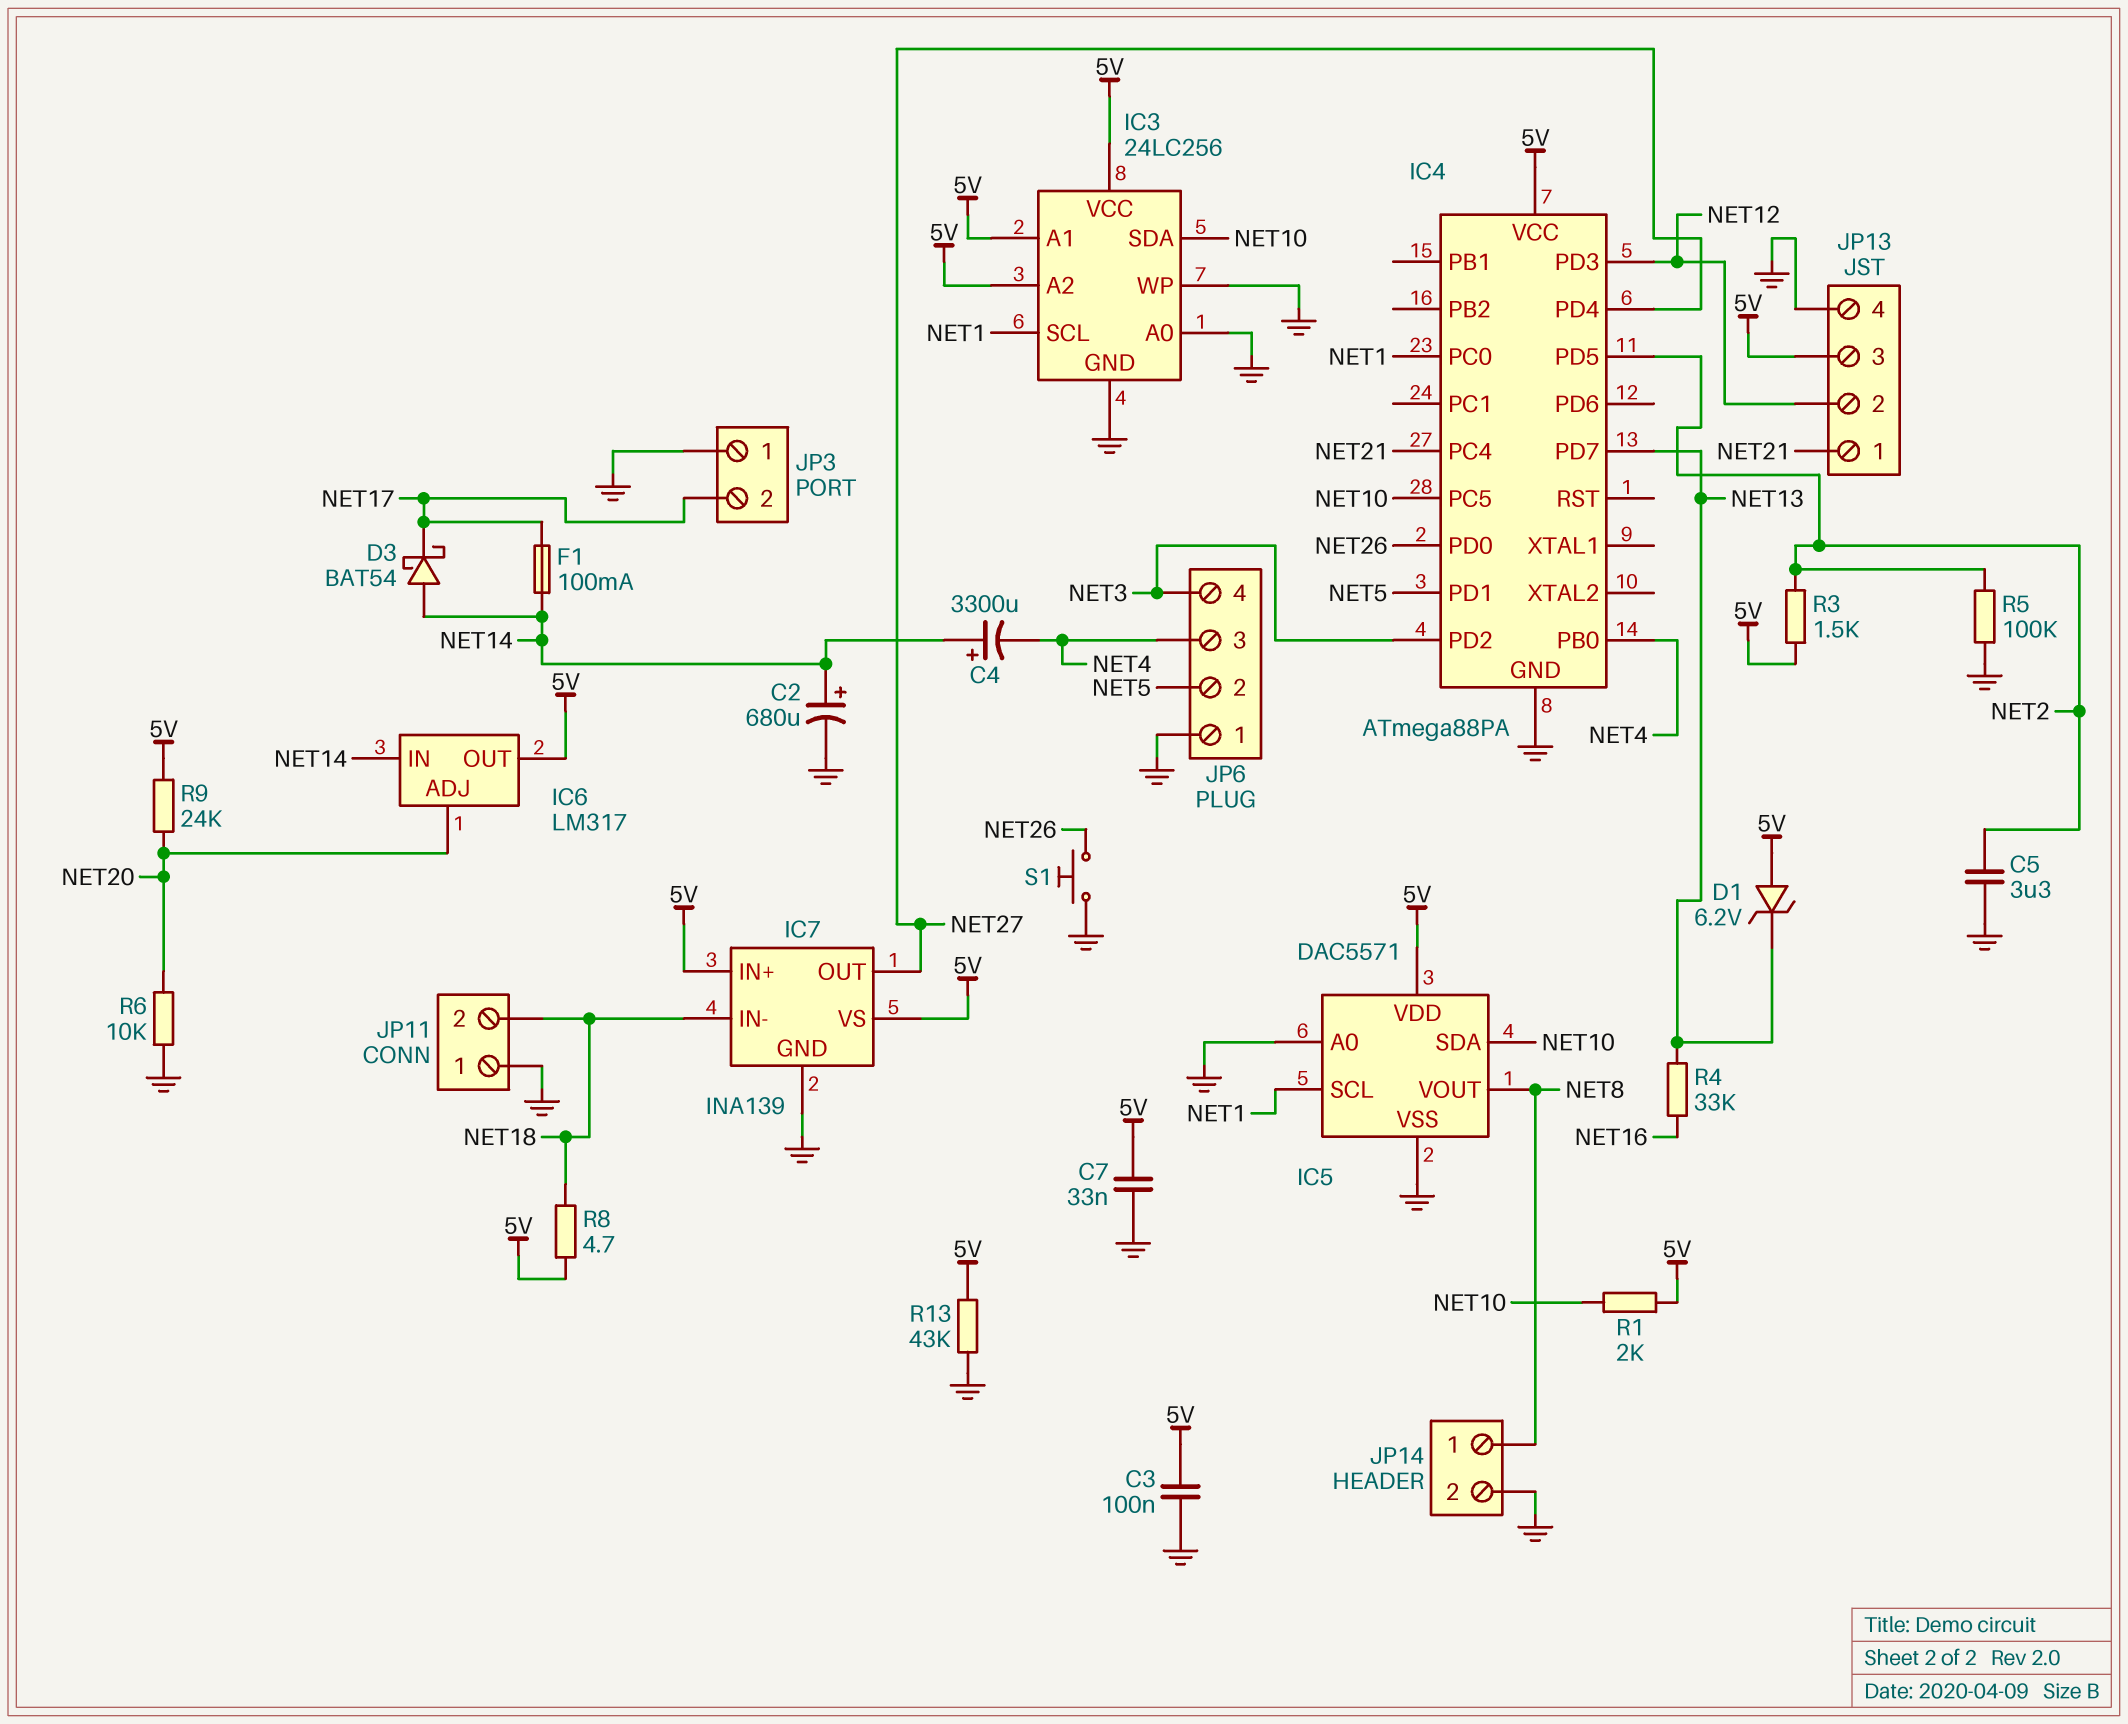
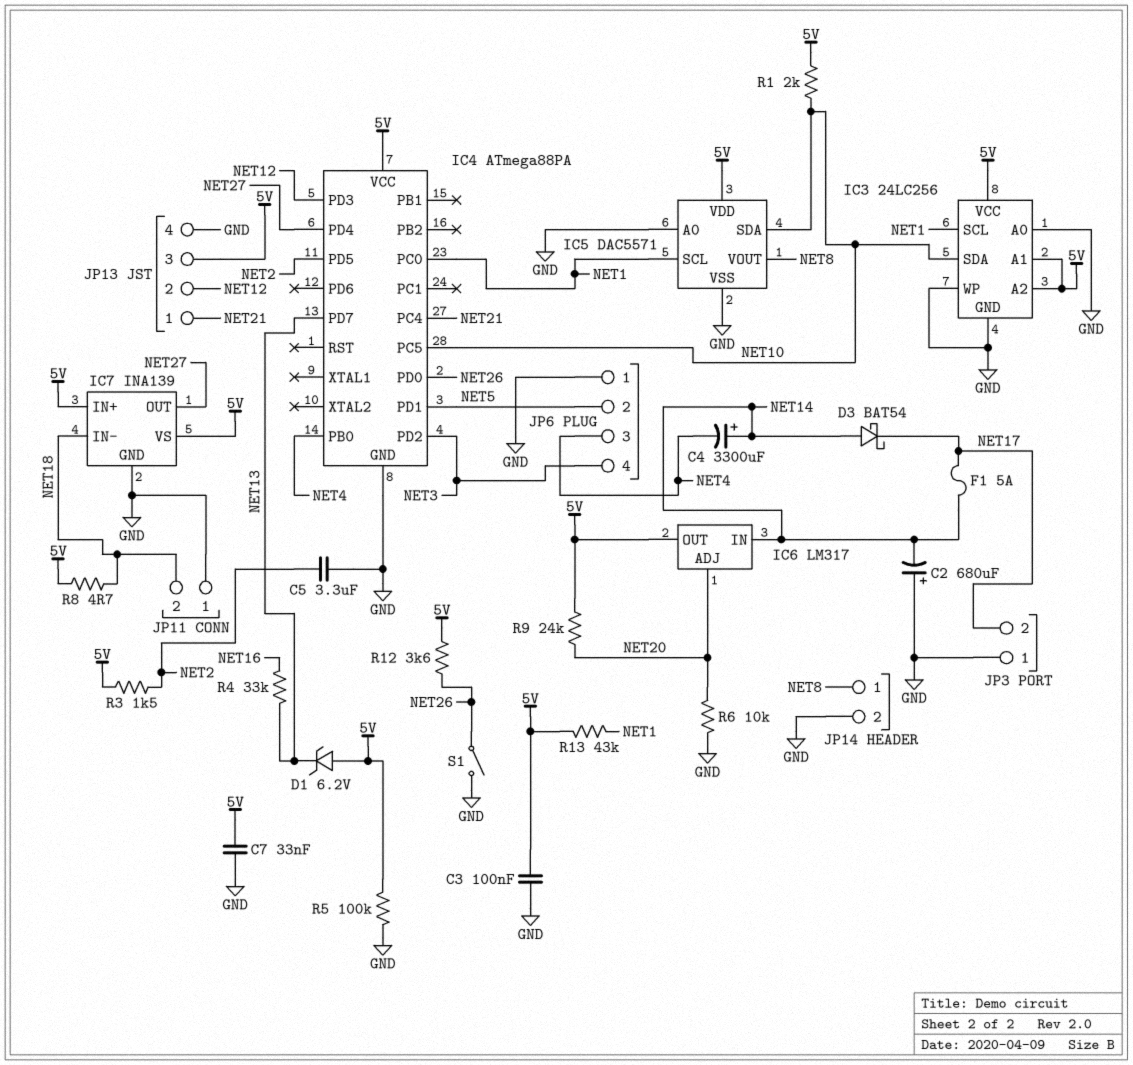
C2: 680uF (plus NET14, minus GND) -> 680uF (plus GND, minus NET14)
F1: 100mA (NET14, NET17) -> 5A (NET14, NET17)
R5: 100k (GND, NET2) -> 100k (5V, GND)
R12: none -> 3.6k (5V, NET26)
R13: 43k (5V, GND) -> 43k (5V, NET1)
S1: button (GND, NET26) -> switch (GND, NET26)

